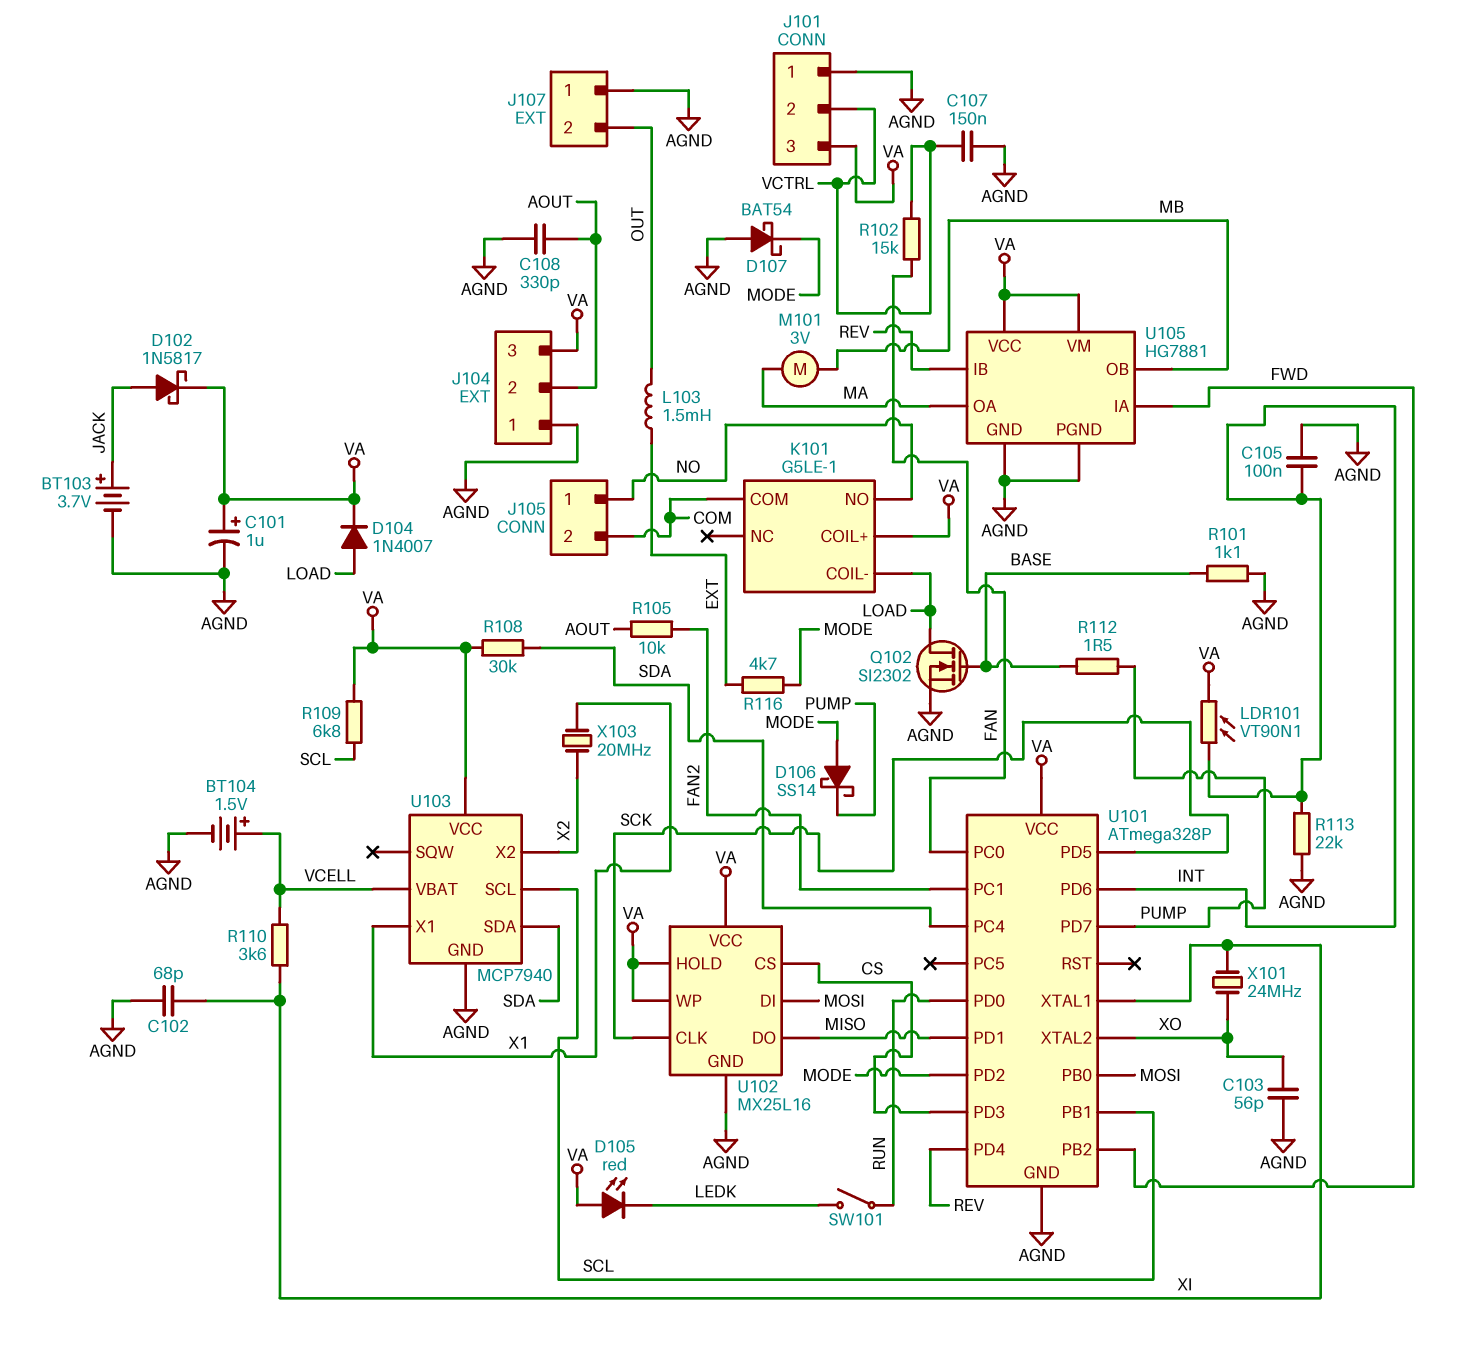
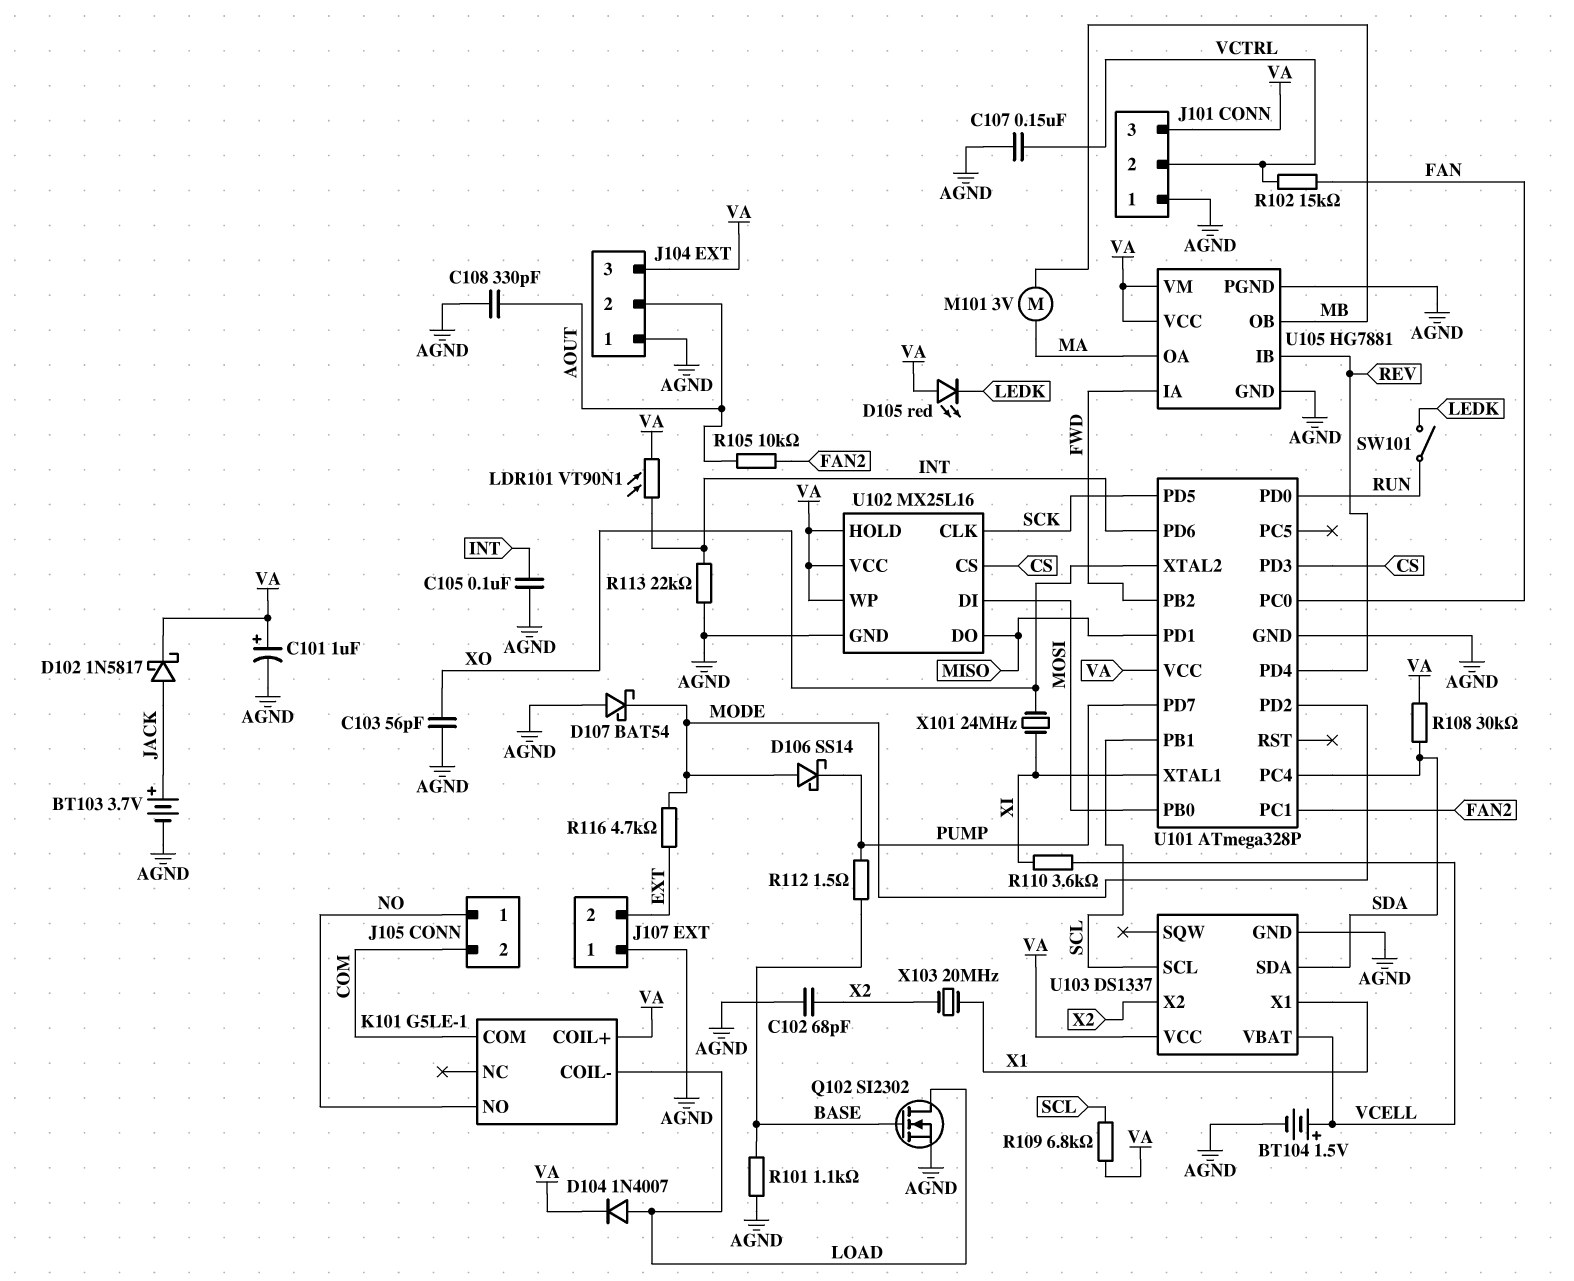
C102: 68pF (AGND, XI) -> 68pF (AGND, X2)
J107 pin 2: OUT -> EXT
L103: 1.5mH (EXT, OUT) -> none
U103: MCP7940 -> DS1337

